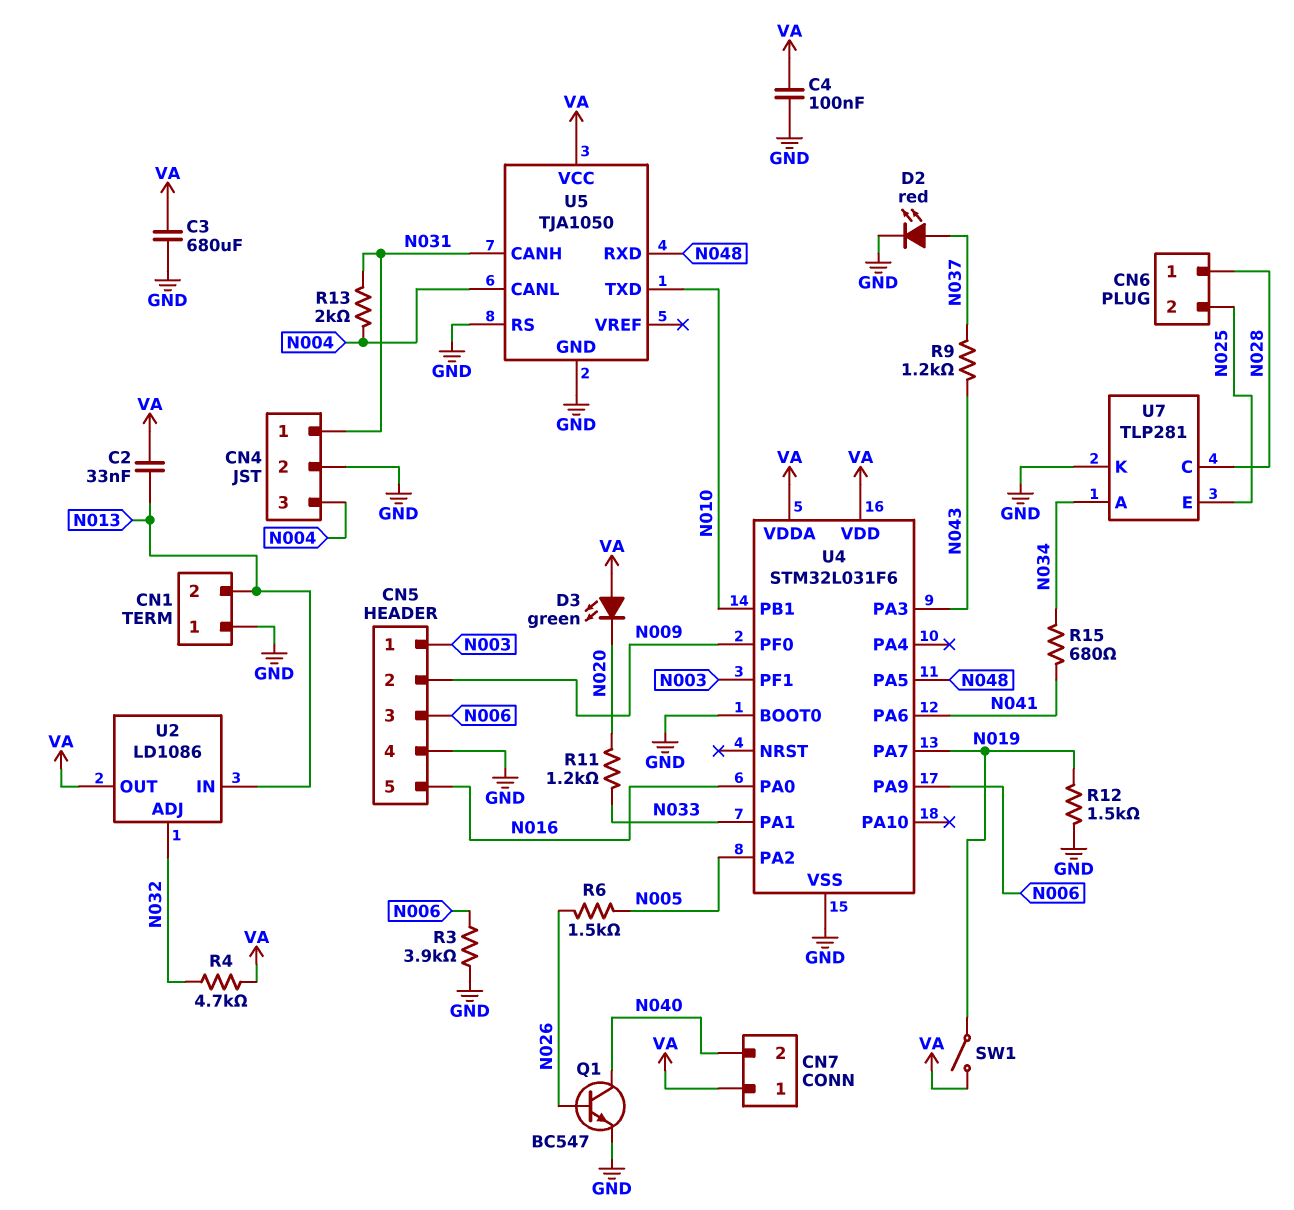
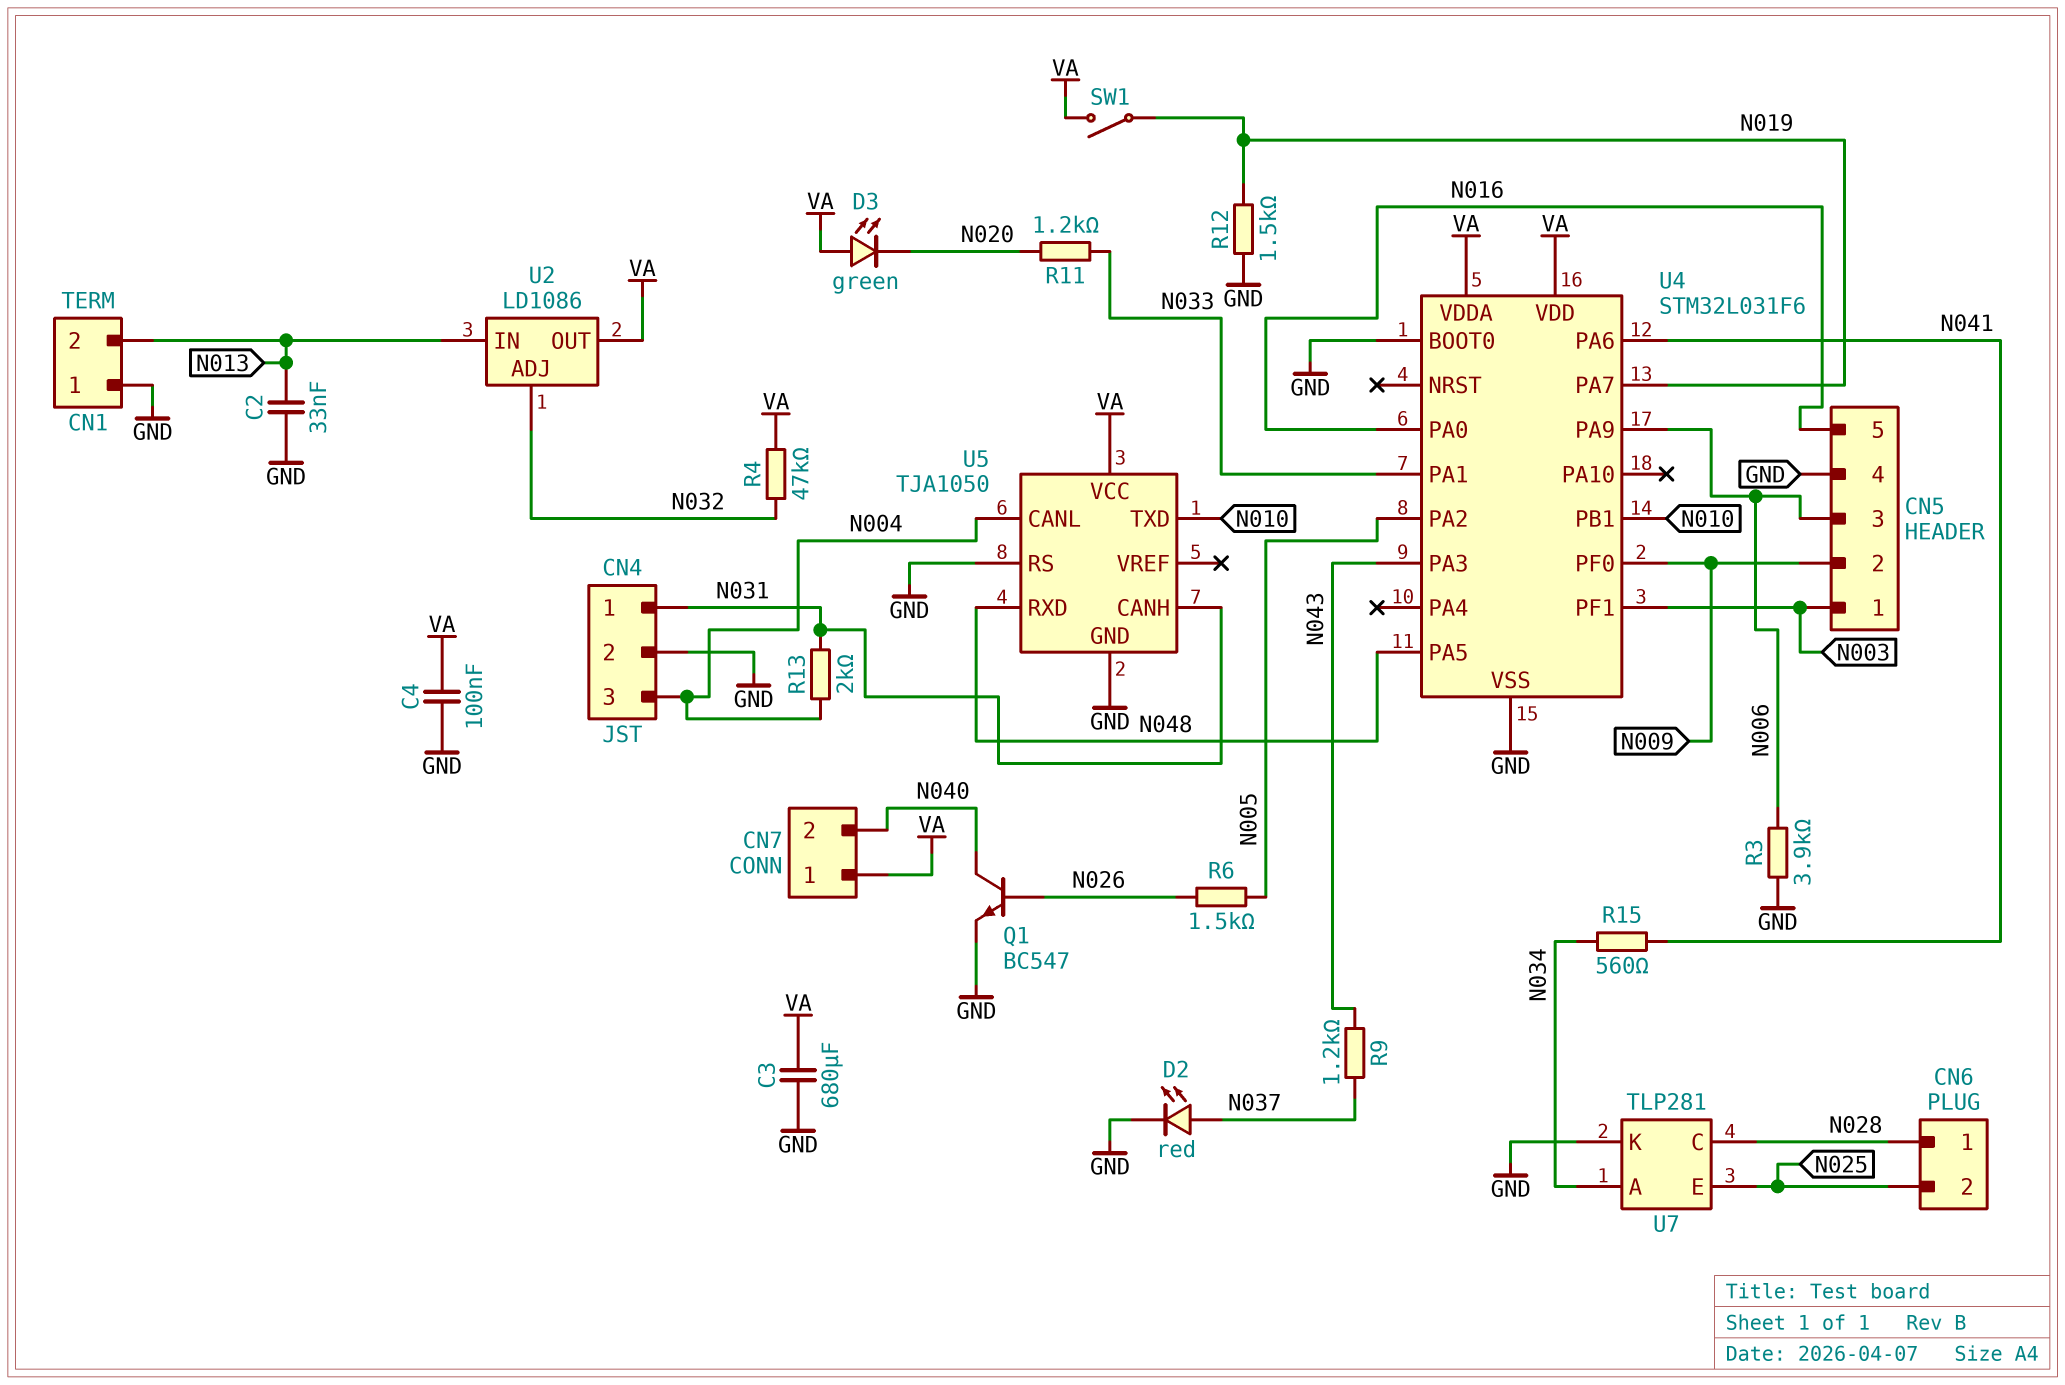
C2: 33nF (N013, VA) -> 33nF (GND, N013)
R4: 4.7k (N032, VA) -> 47k (N032, VA)
R15: 680 (N034, N041) -> 560 (N034, N041)

